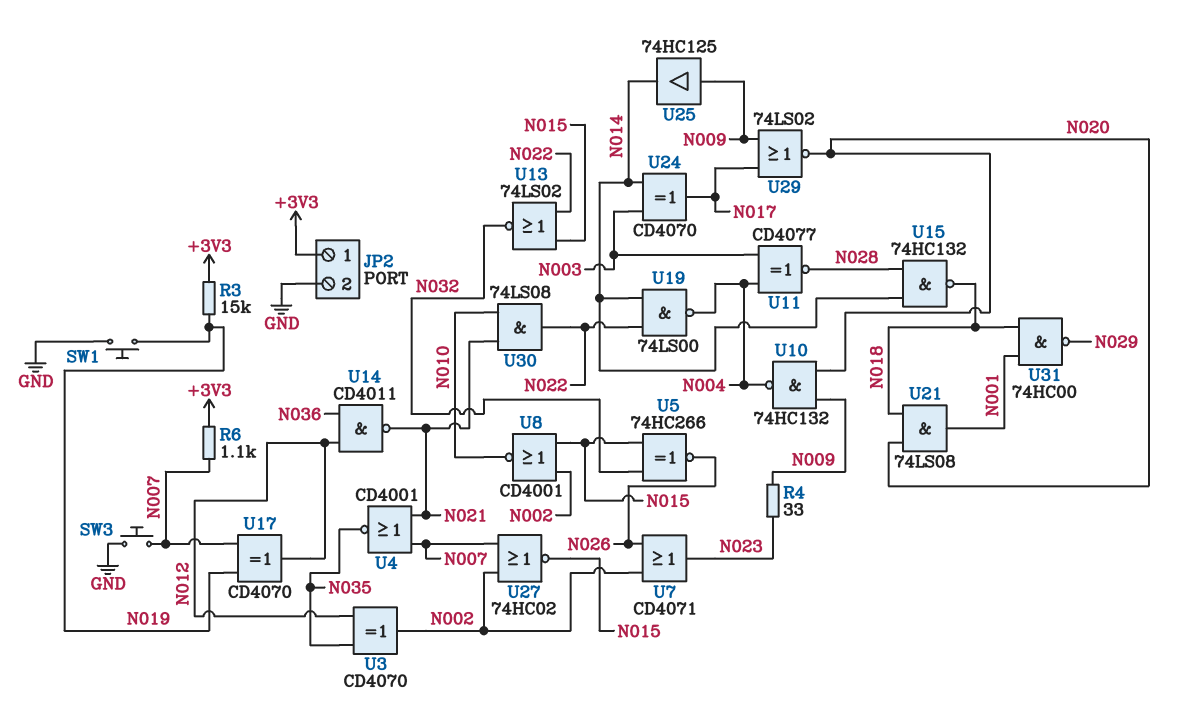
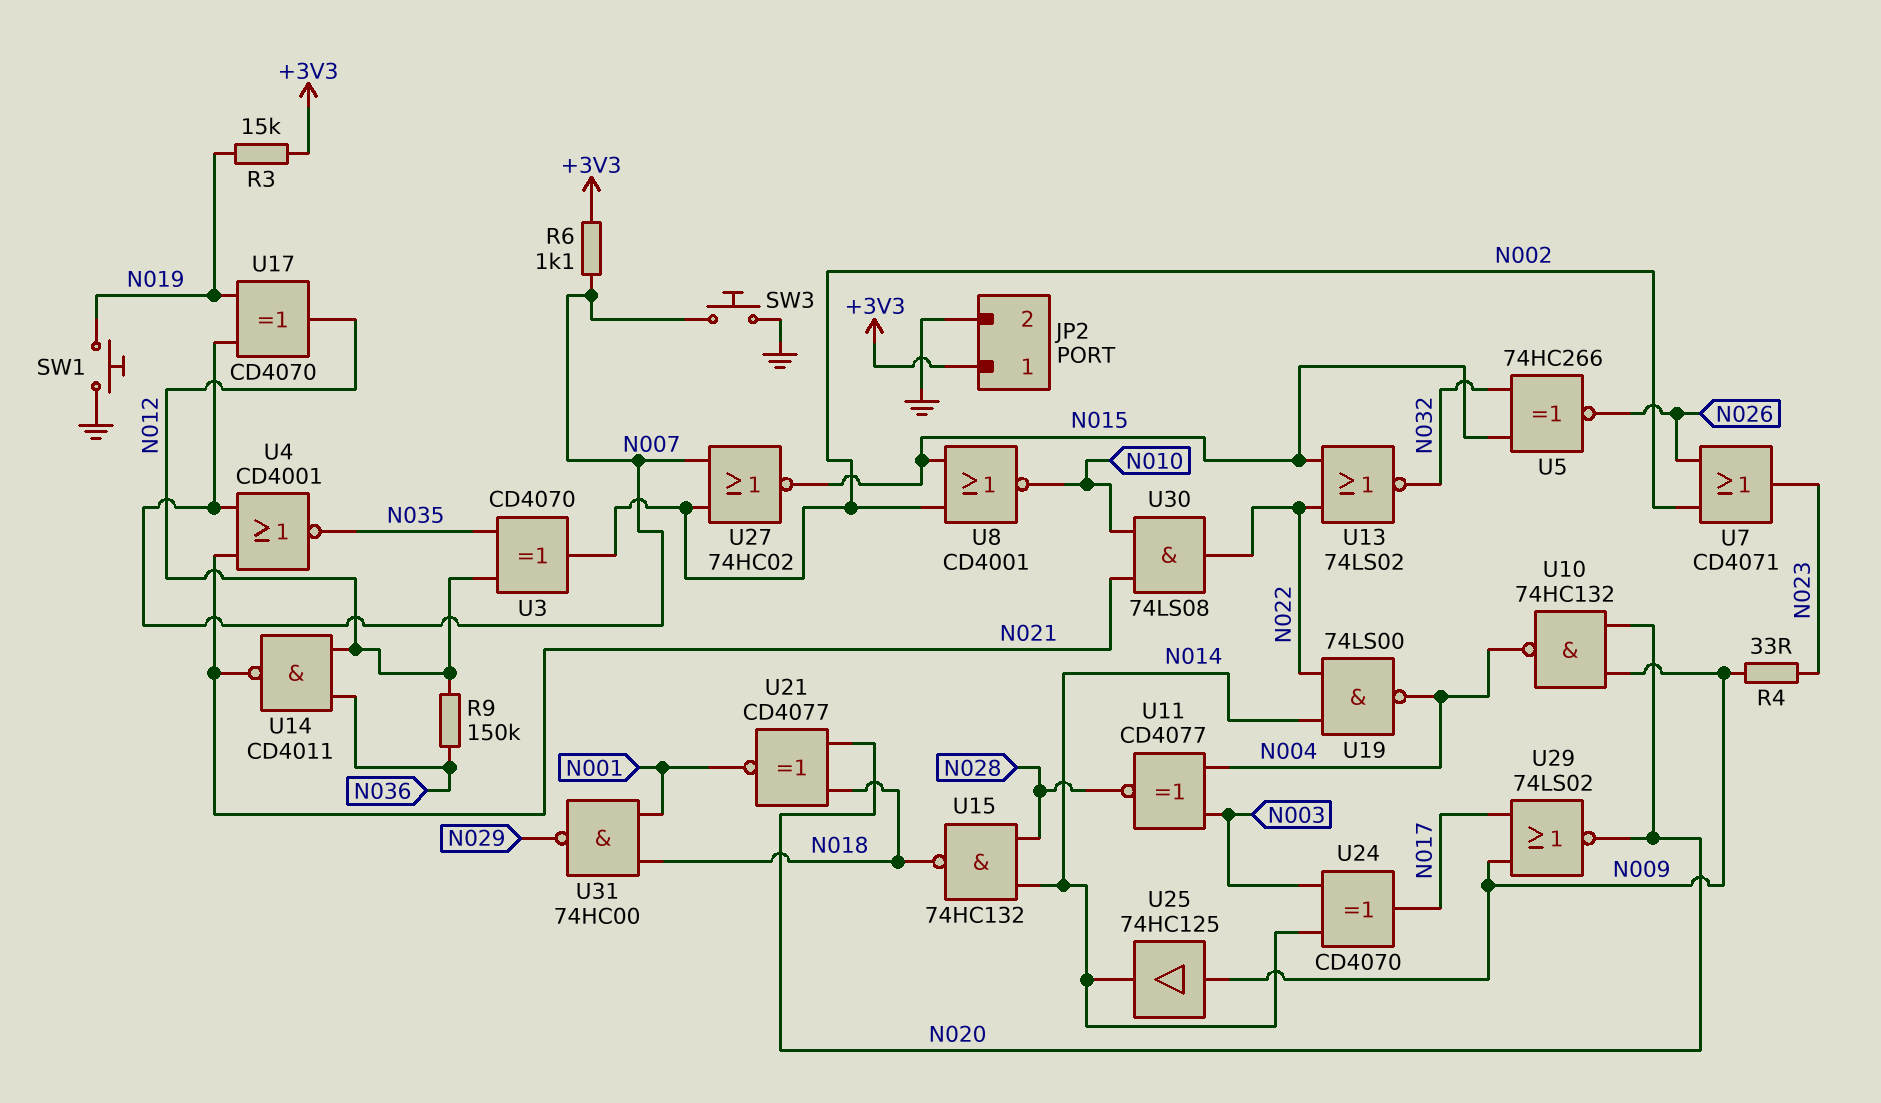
R9: none -> 150k (N012, N036)
U21: AND 74LS08 (in N018, in N020, out N001) -> XNOR CD4077 (in N018, in N020, out N001)

